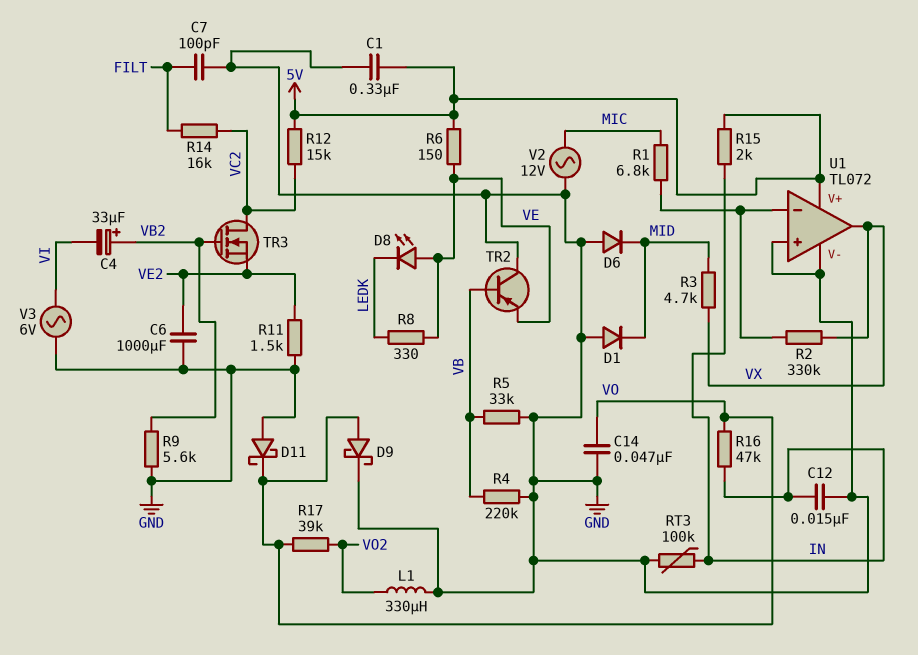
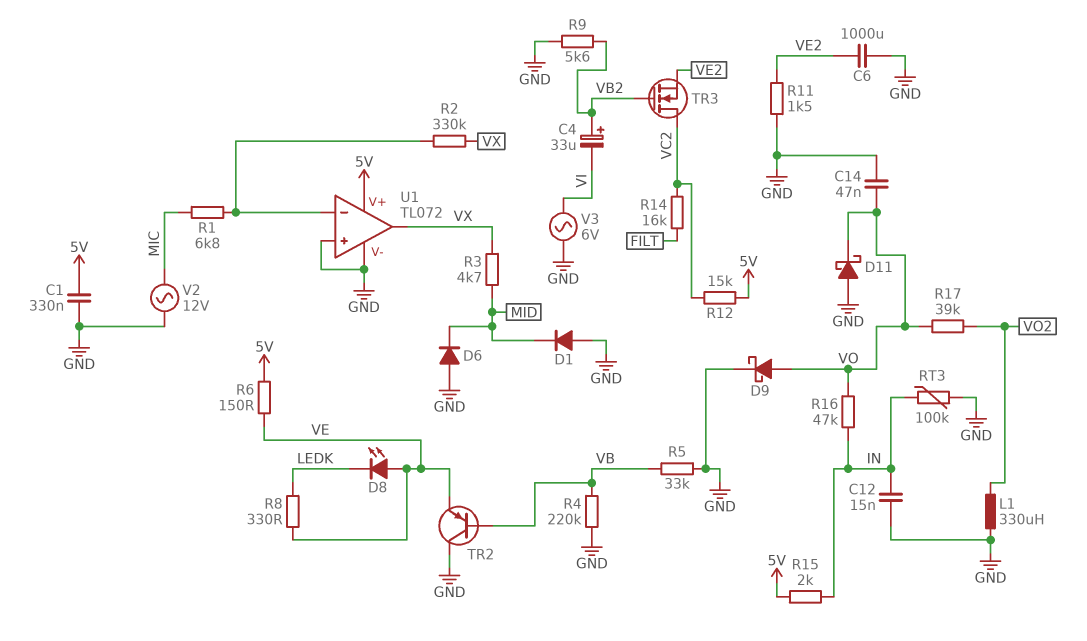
C7: 100pF (FILT, GND) -> none

